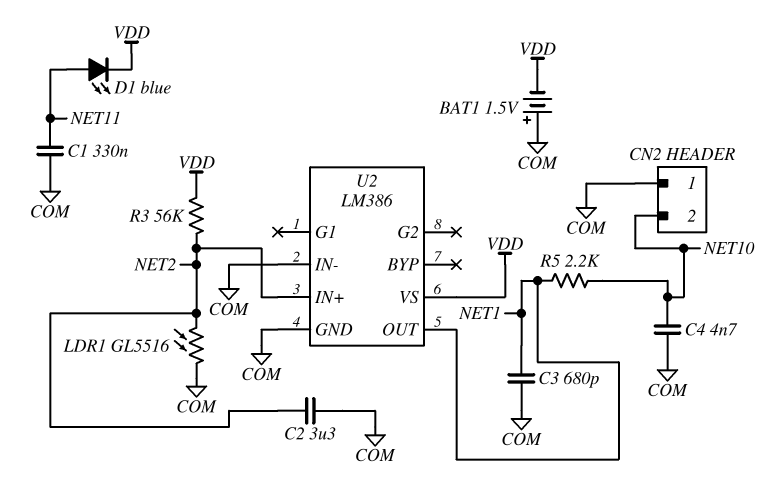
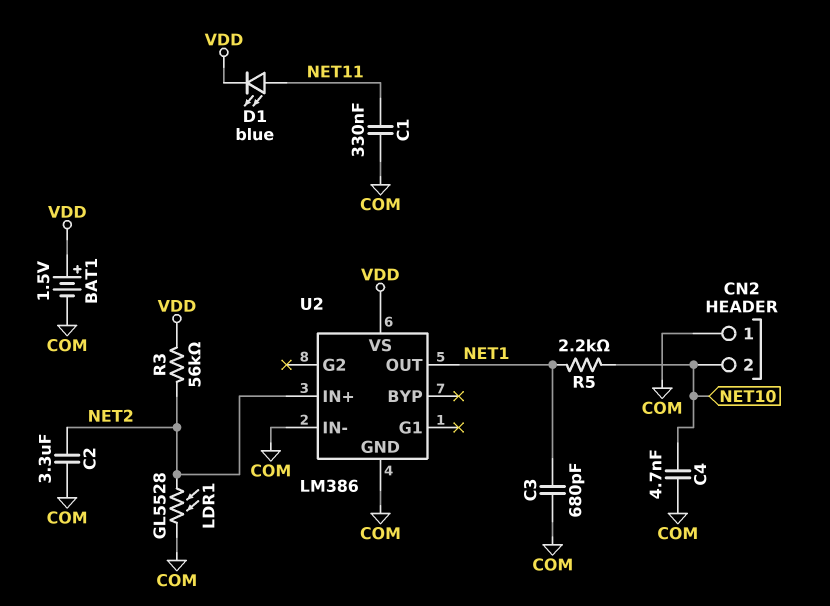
BAT1: 1.5V (plus COM, minus VDD) -> 1.5V (plus VDD, minus COM)
LDR1: GL5516 (COM, NET2) -> GL5528 (COM, NET2)

